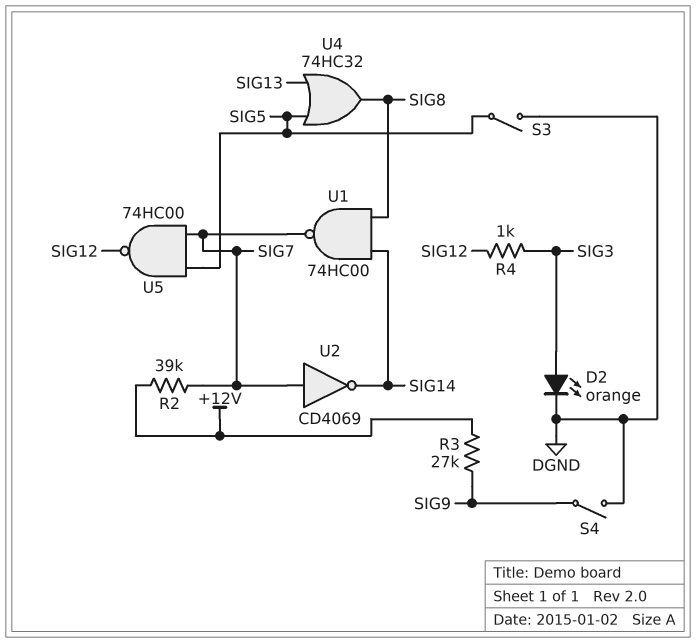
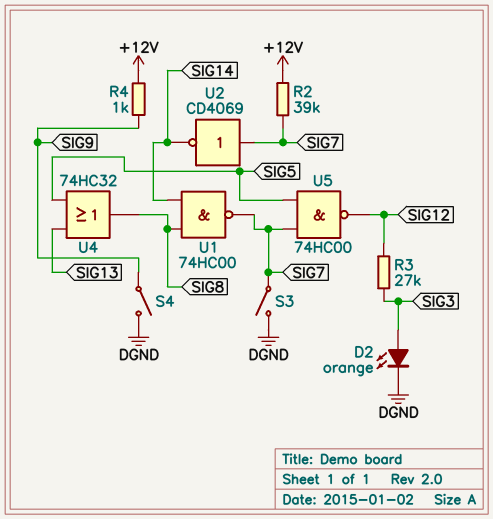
R3: 27k (+12V, SIG9) -> 27k (SIG3, SIG12)
R4: 1k (SIG3, SIG12) -> 1k (+12V, SIG9)
S3: switch (DGND, SIG5) -> switch (DGND, SIG7)

